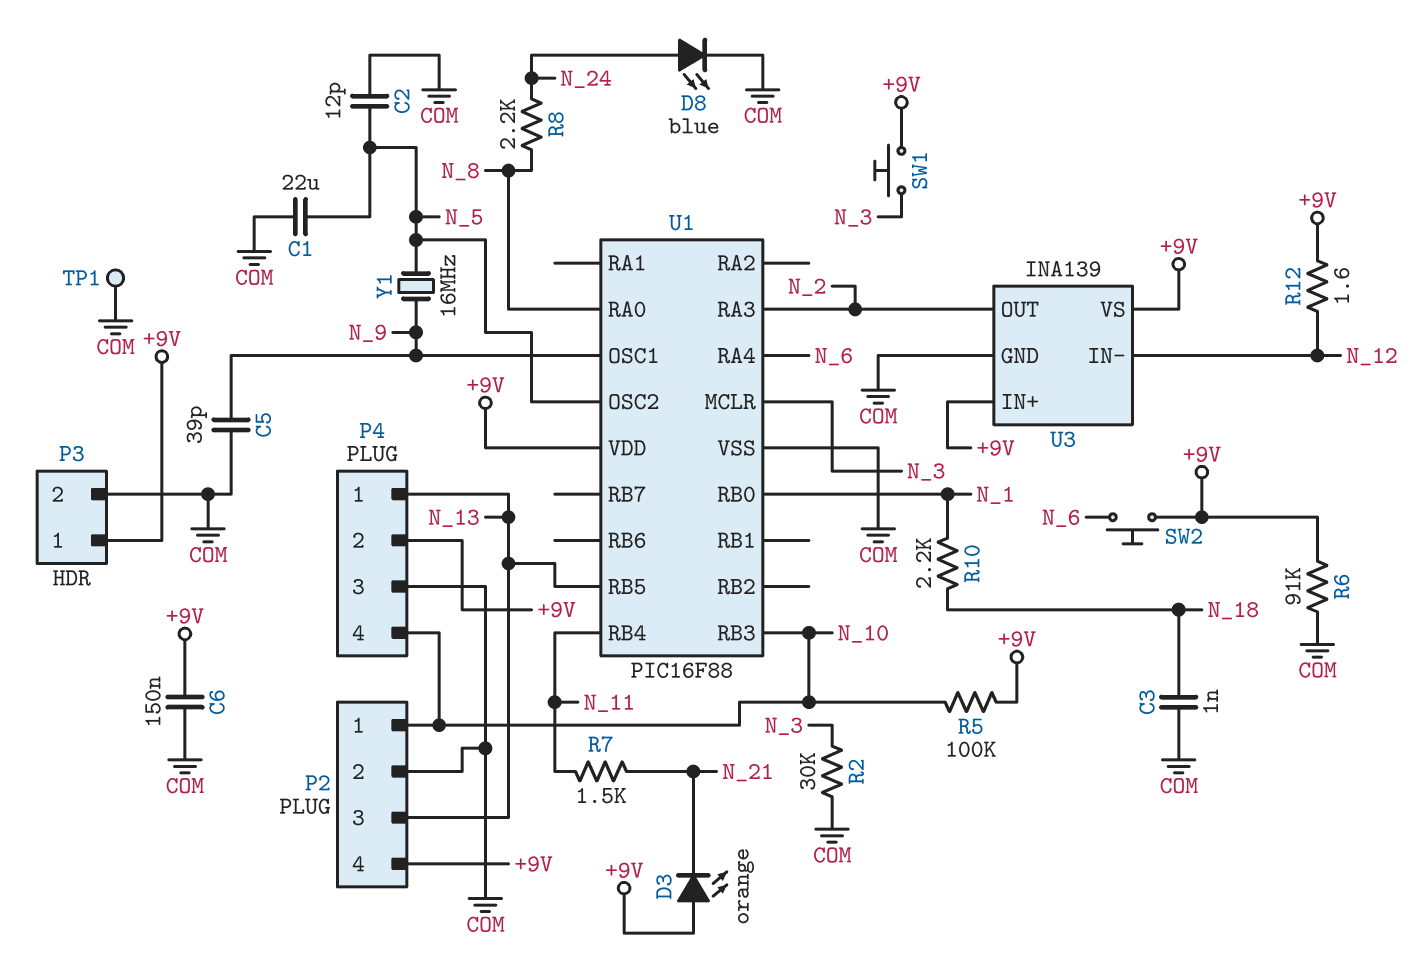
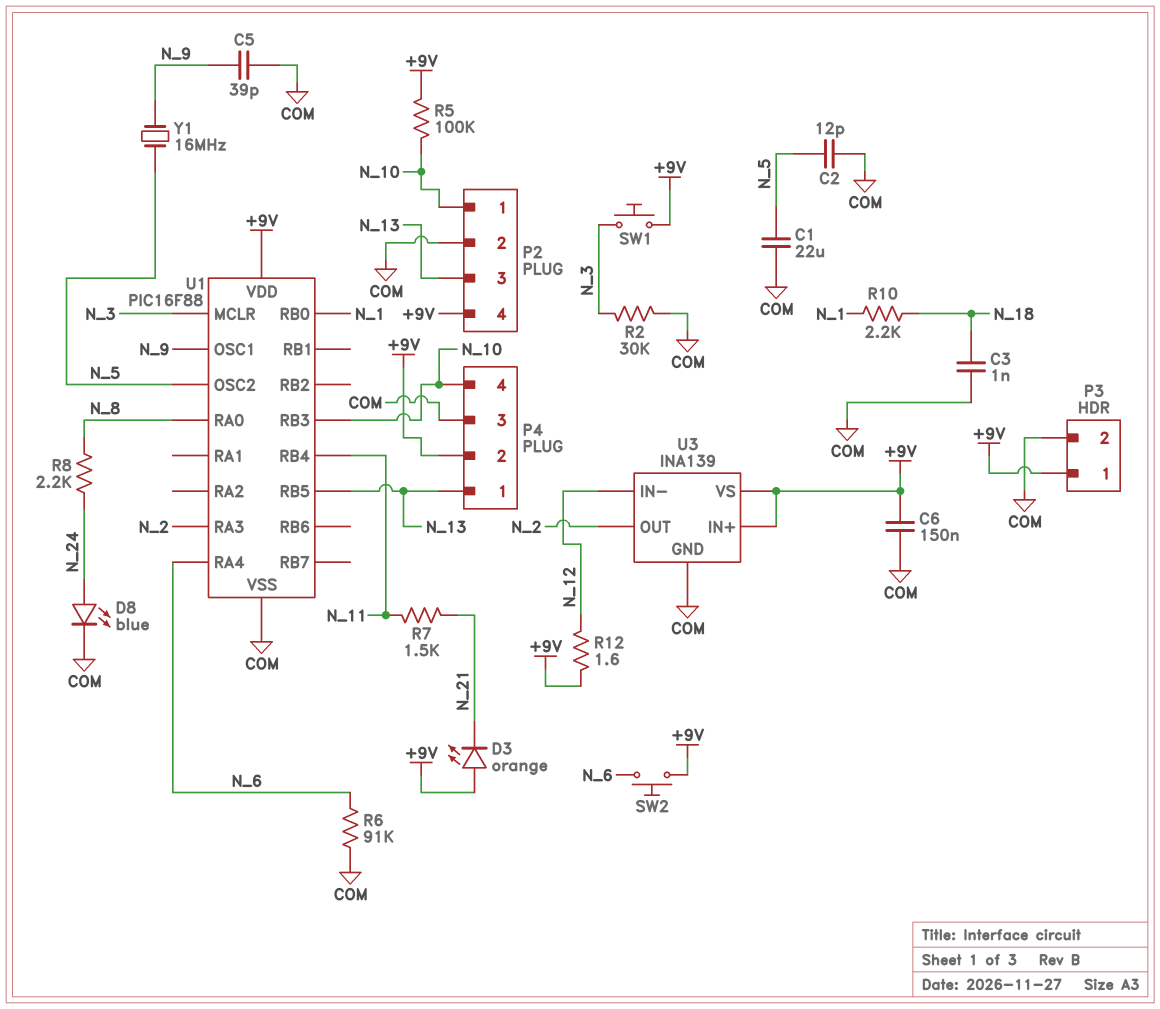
R6: 91k (+9V, COM) -> 91k (COM, N_6)
TP1: test point (COM) -> none

